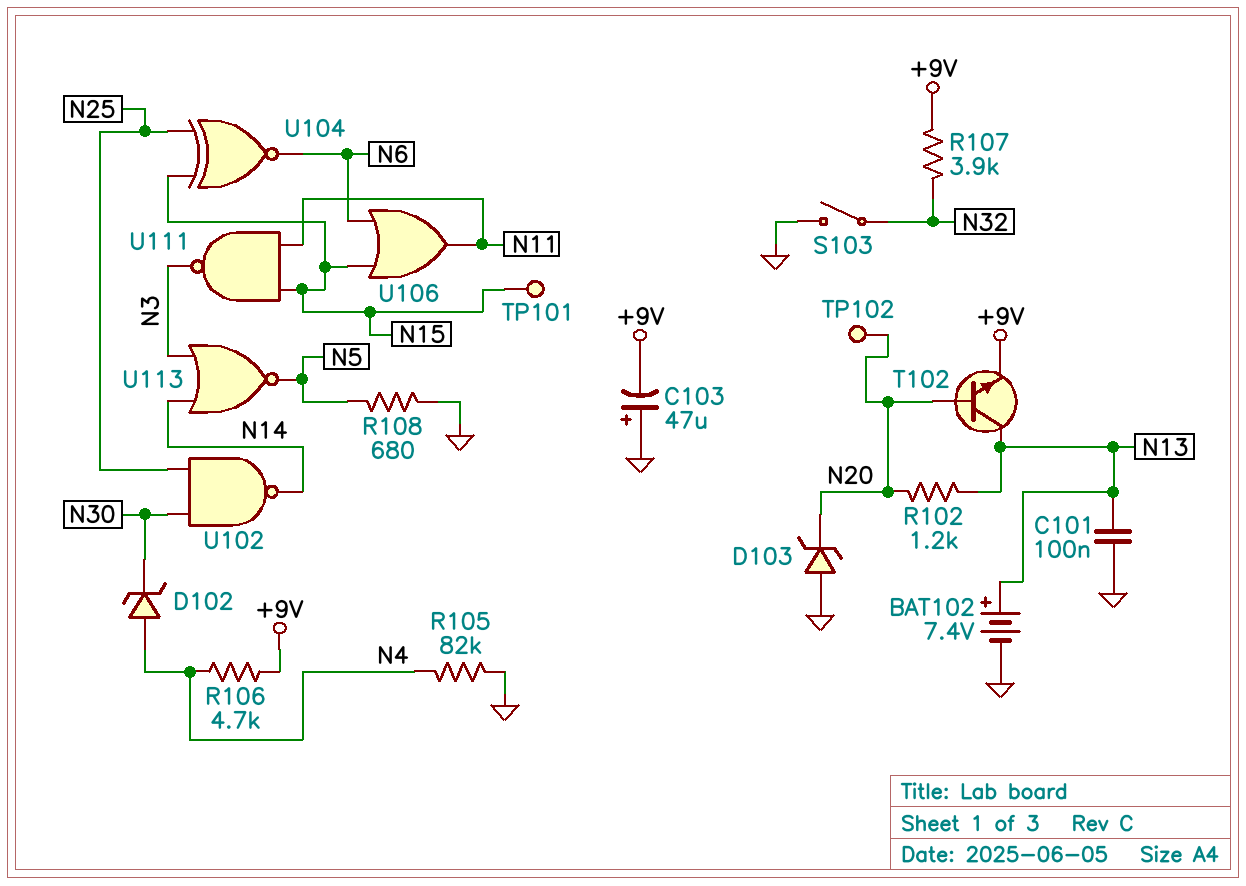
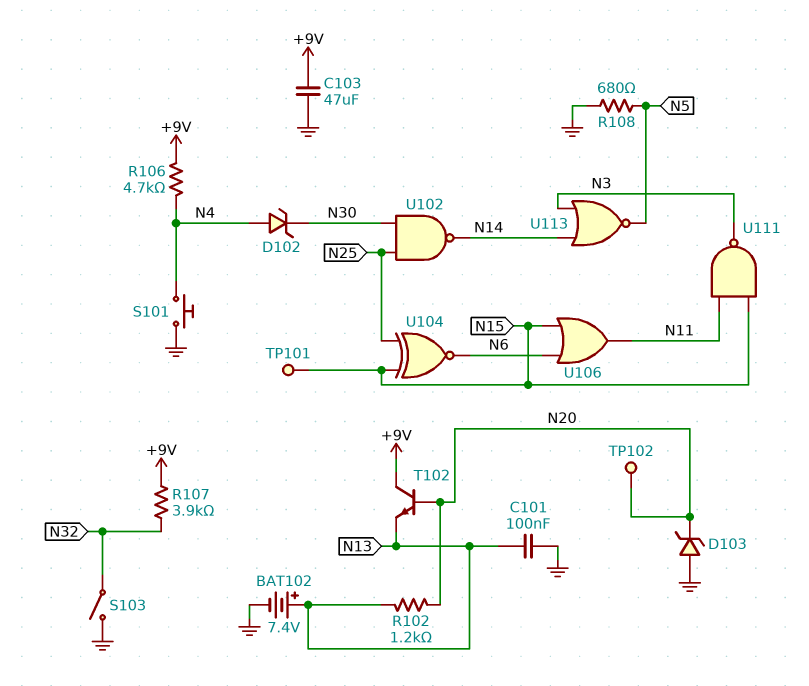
C103: 47uF (plus GND, minus +9V) -> 47uF (+9V, GND)
R105: 82k (GND, N4) -> none
S101: none -> button (GND, N4)
T102: NPN (B N20, C N13, E +9V) -> NPN (B N20, C +9V, E N13)

